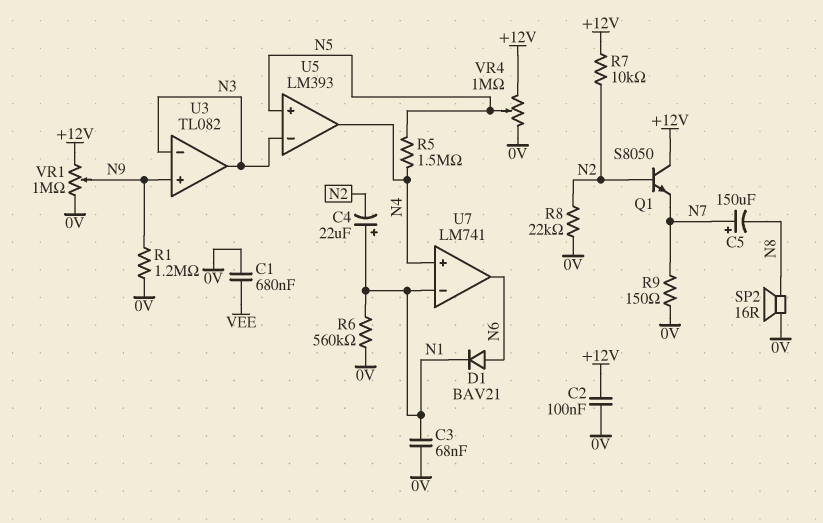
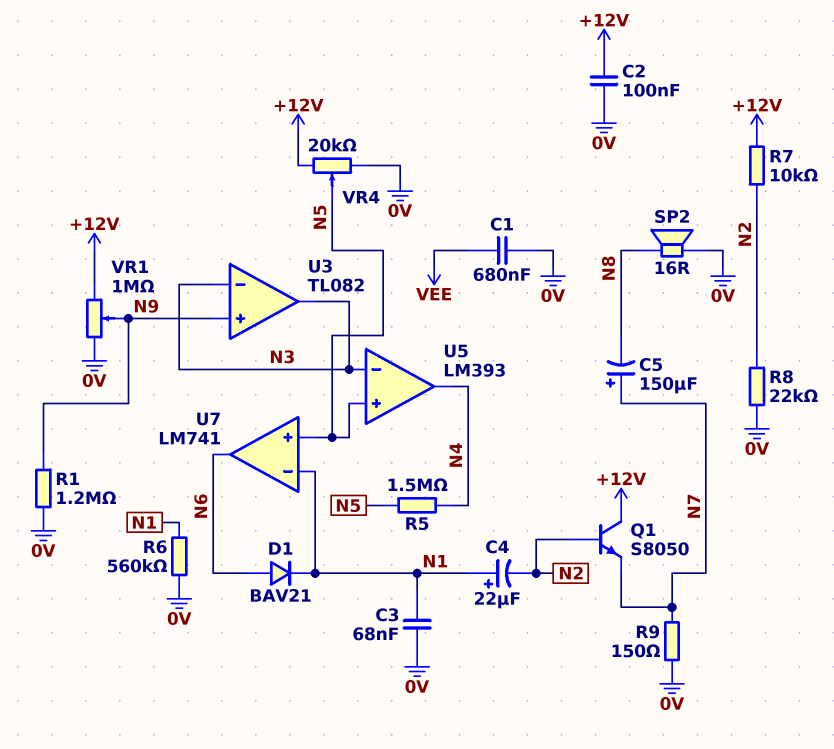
U7 pin in+: N4 -> N5
VR4: 1M (+12V, 0V, wiper N5) -> 20k (+12V, 0V, wiper N5)

